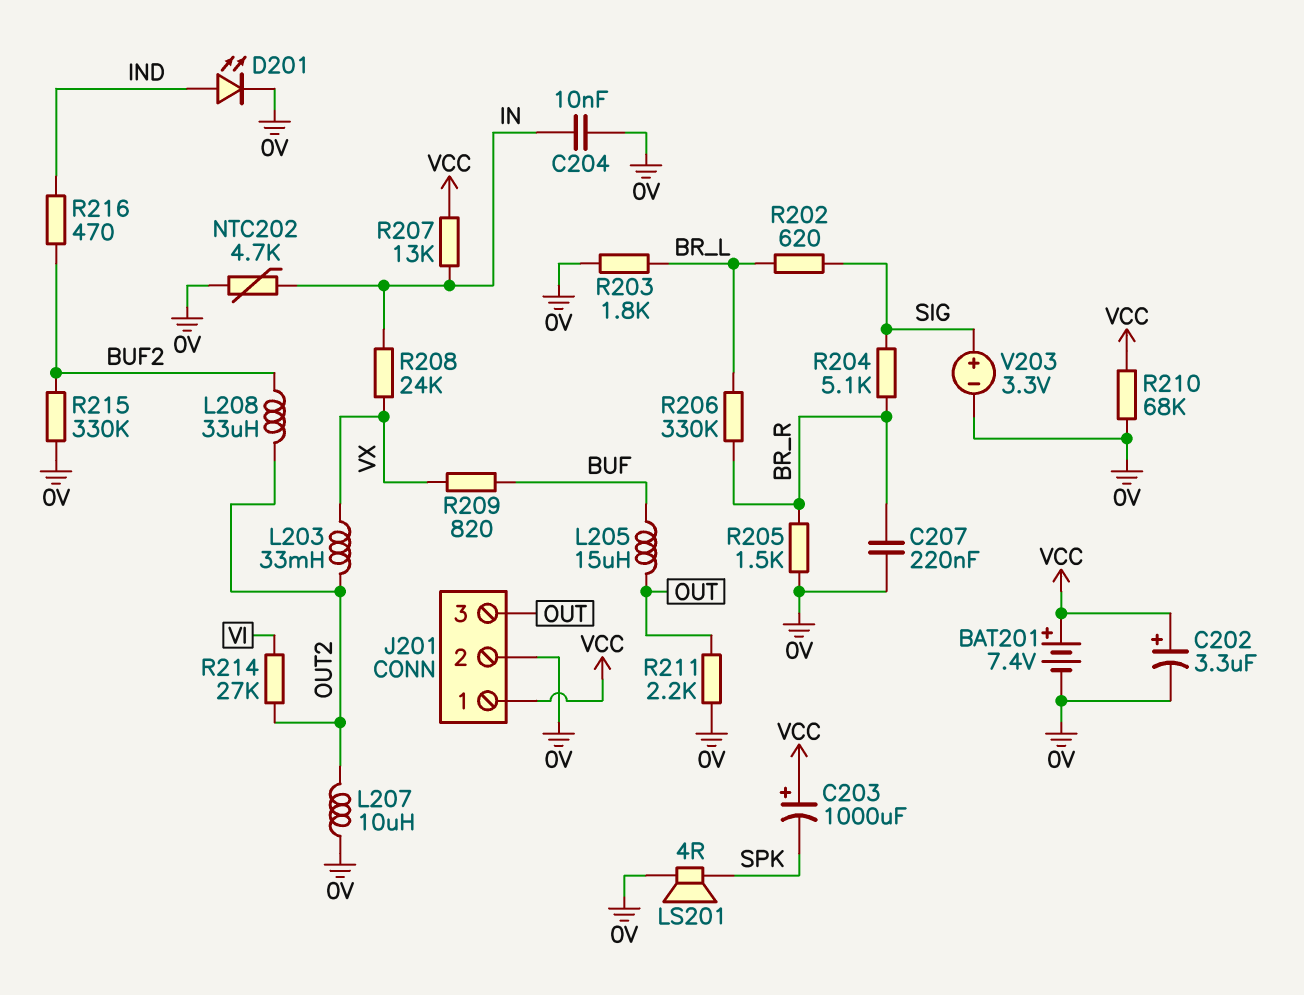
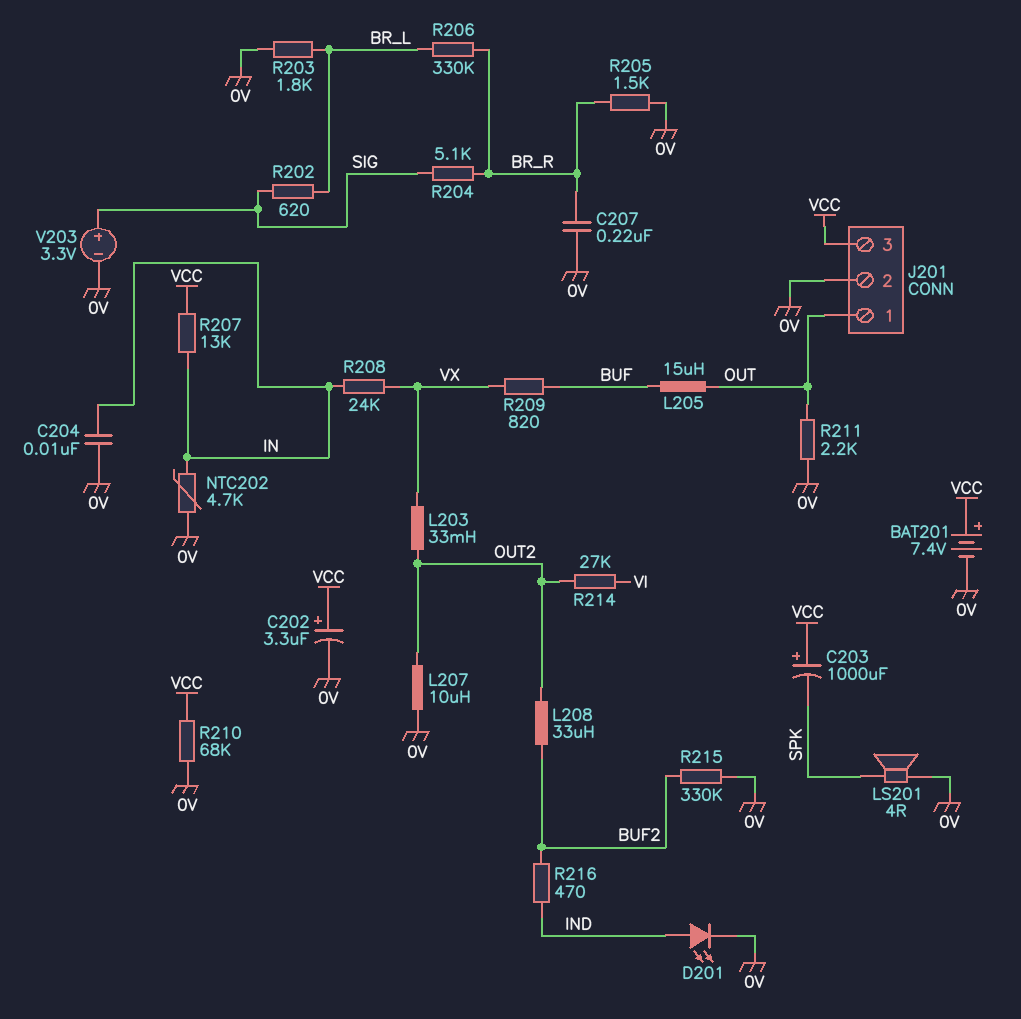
J201 pin 1: VCC -> OUT
J201 pin 3: OUT -> VCC

